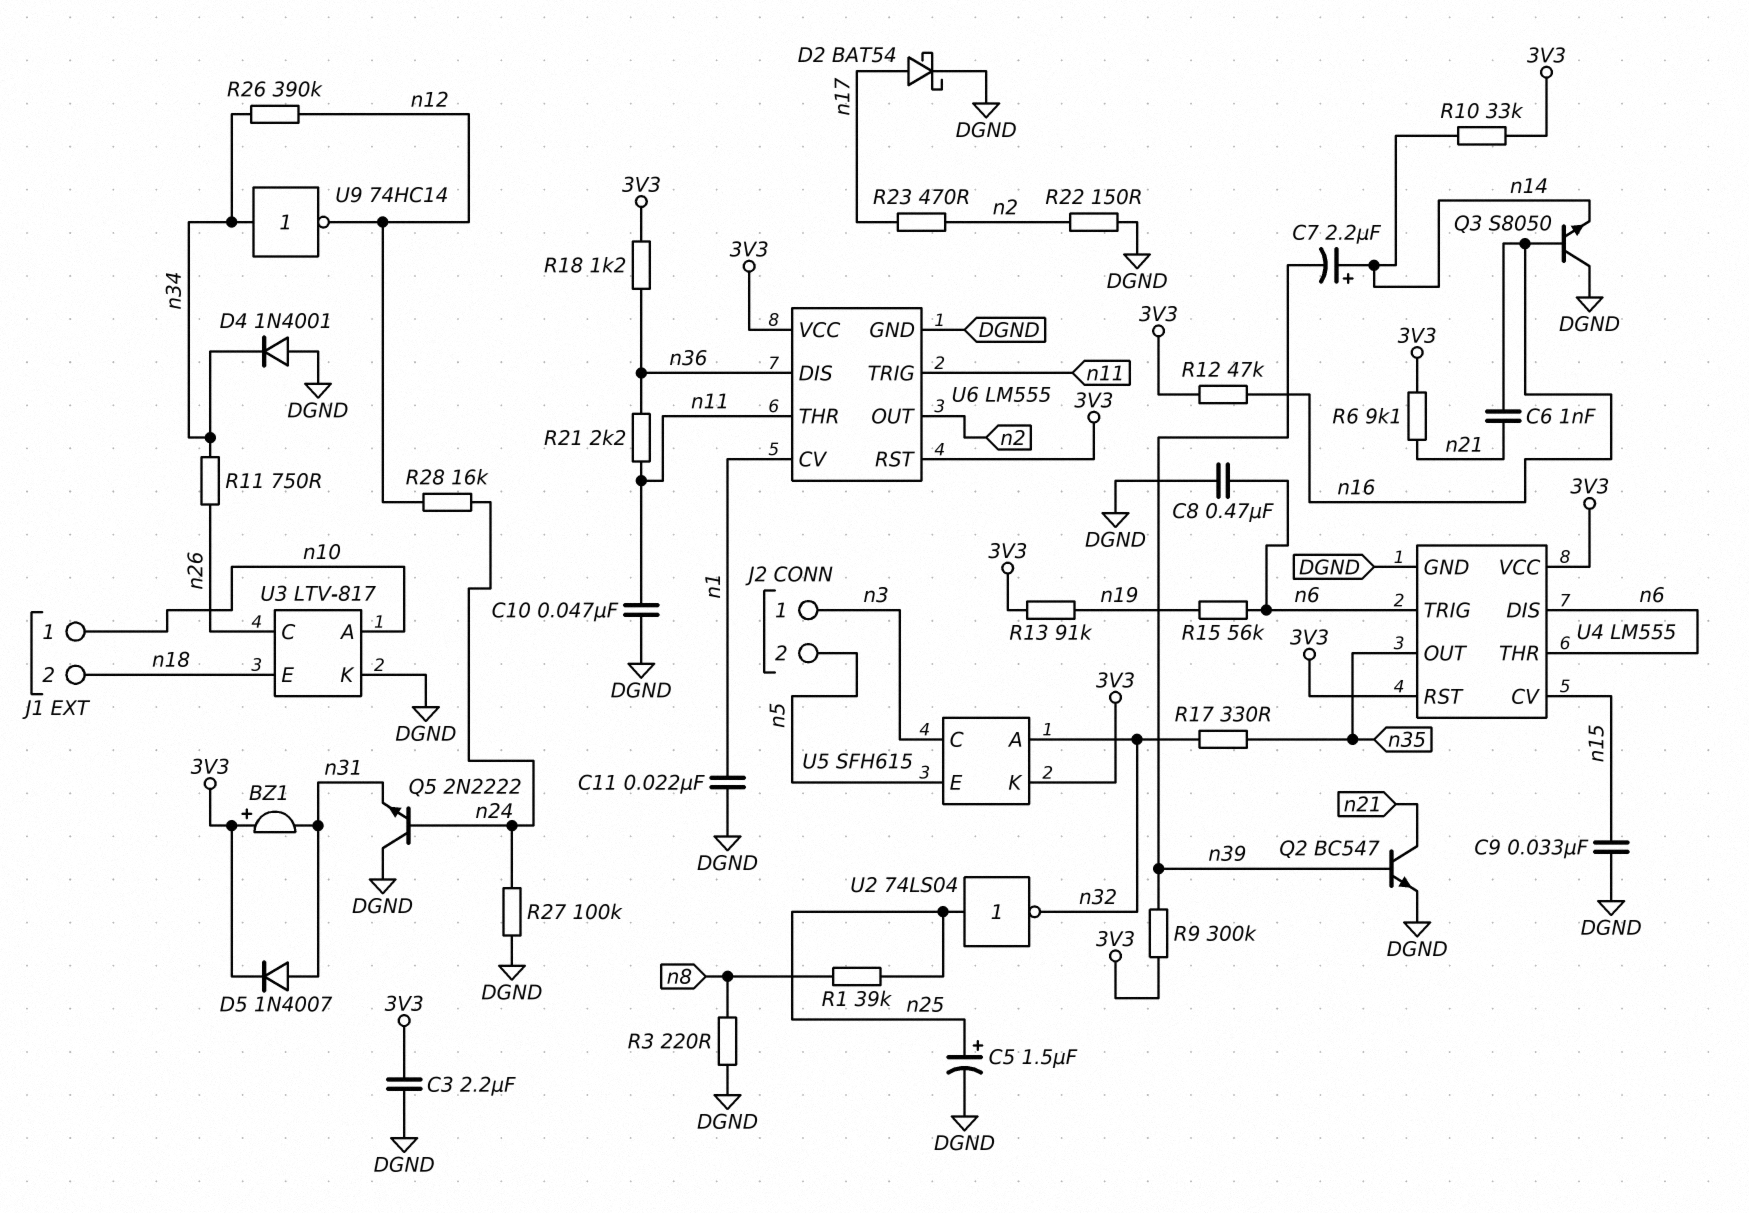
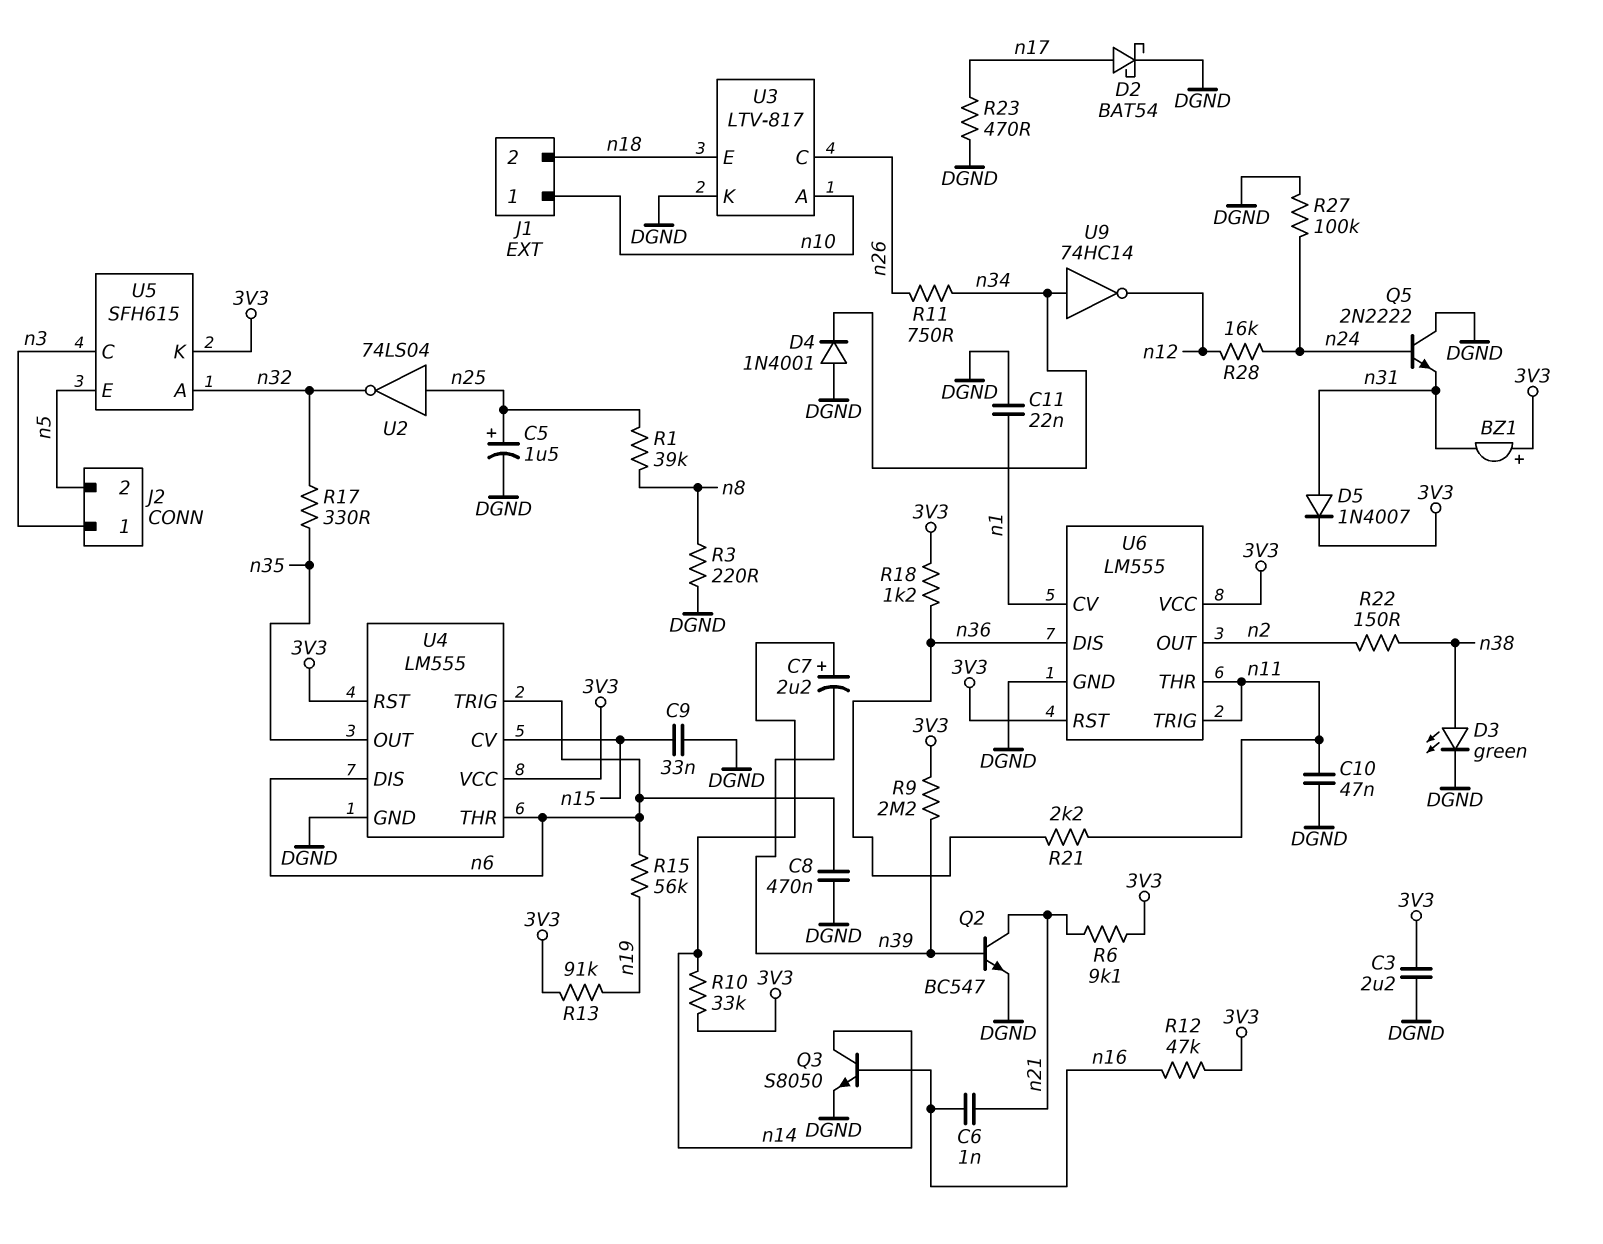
D3: none -> LED green (A n38, K DGND)
Q3: NPN S8050 (B n16, C DGND, E n14) -> NPN S8050 (B n16, C n14, E DGND)
R9: 300k (3V3, n39) -> 2.2M (3V3, n39)
R22: 150 (DGND, n2) -> 150 (n2, n38)
R23: 470 (n2, n17) -> 470 (DGND, n17)
R26: 390k (n12, n34) -> none

